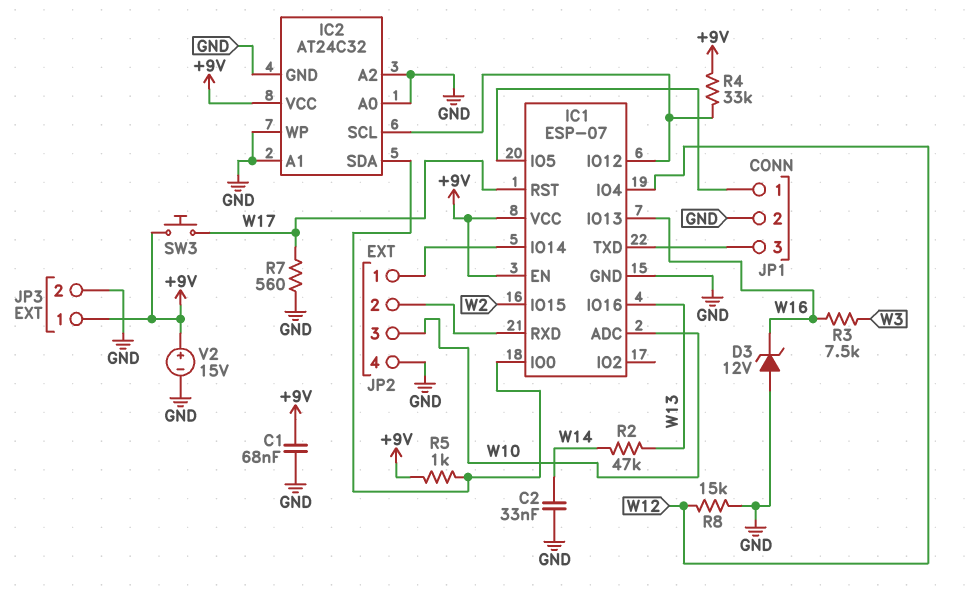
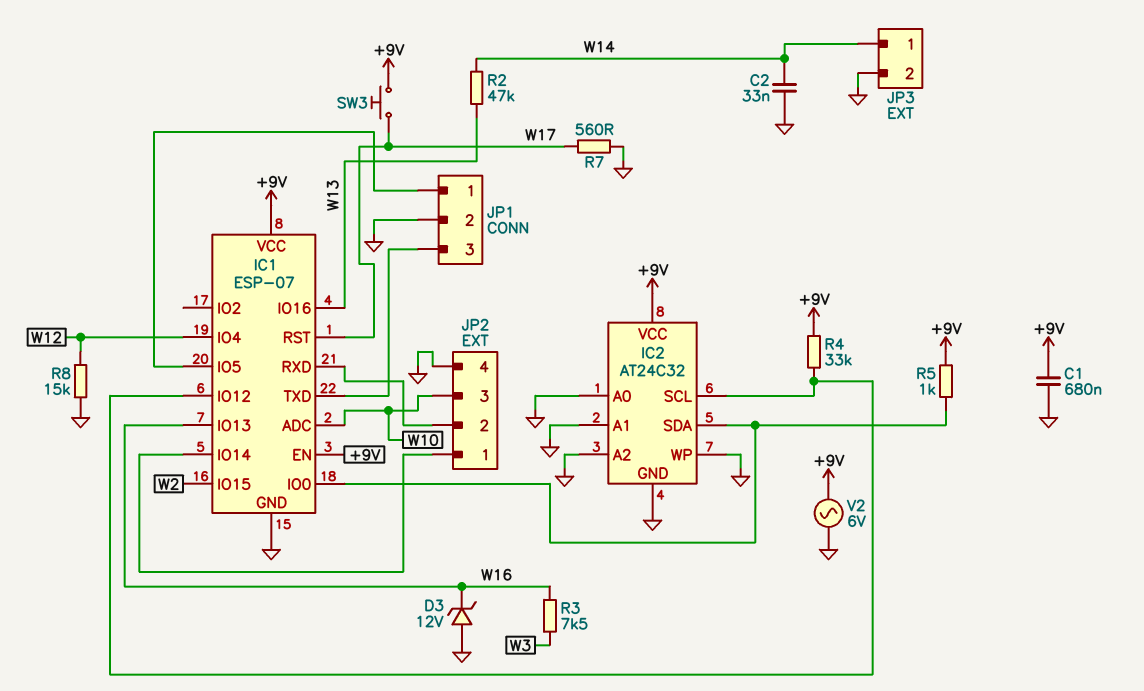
C1: 68nF (+9V, GND) -> 680nF (+9V, GND)
JP3 pin 1: +9V -> W14
V2: 15V (plus +9V, minus GND) -> AC 6V (+9V, GND)

